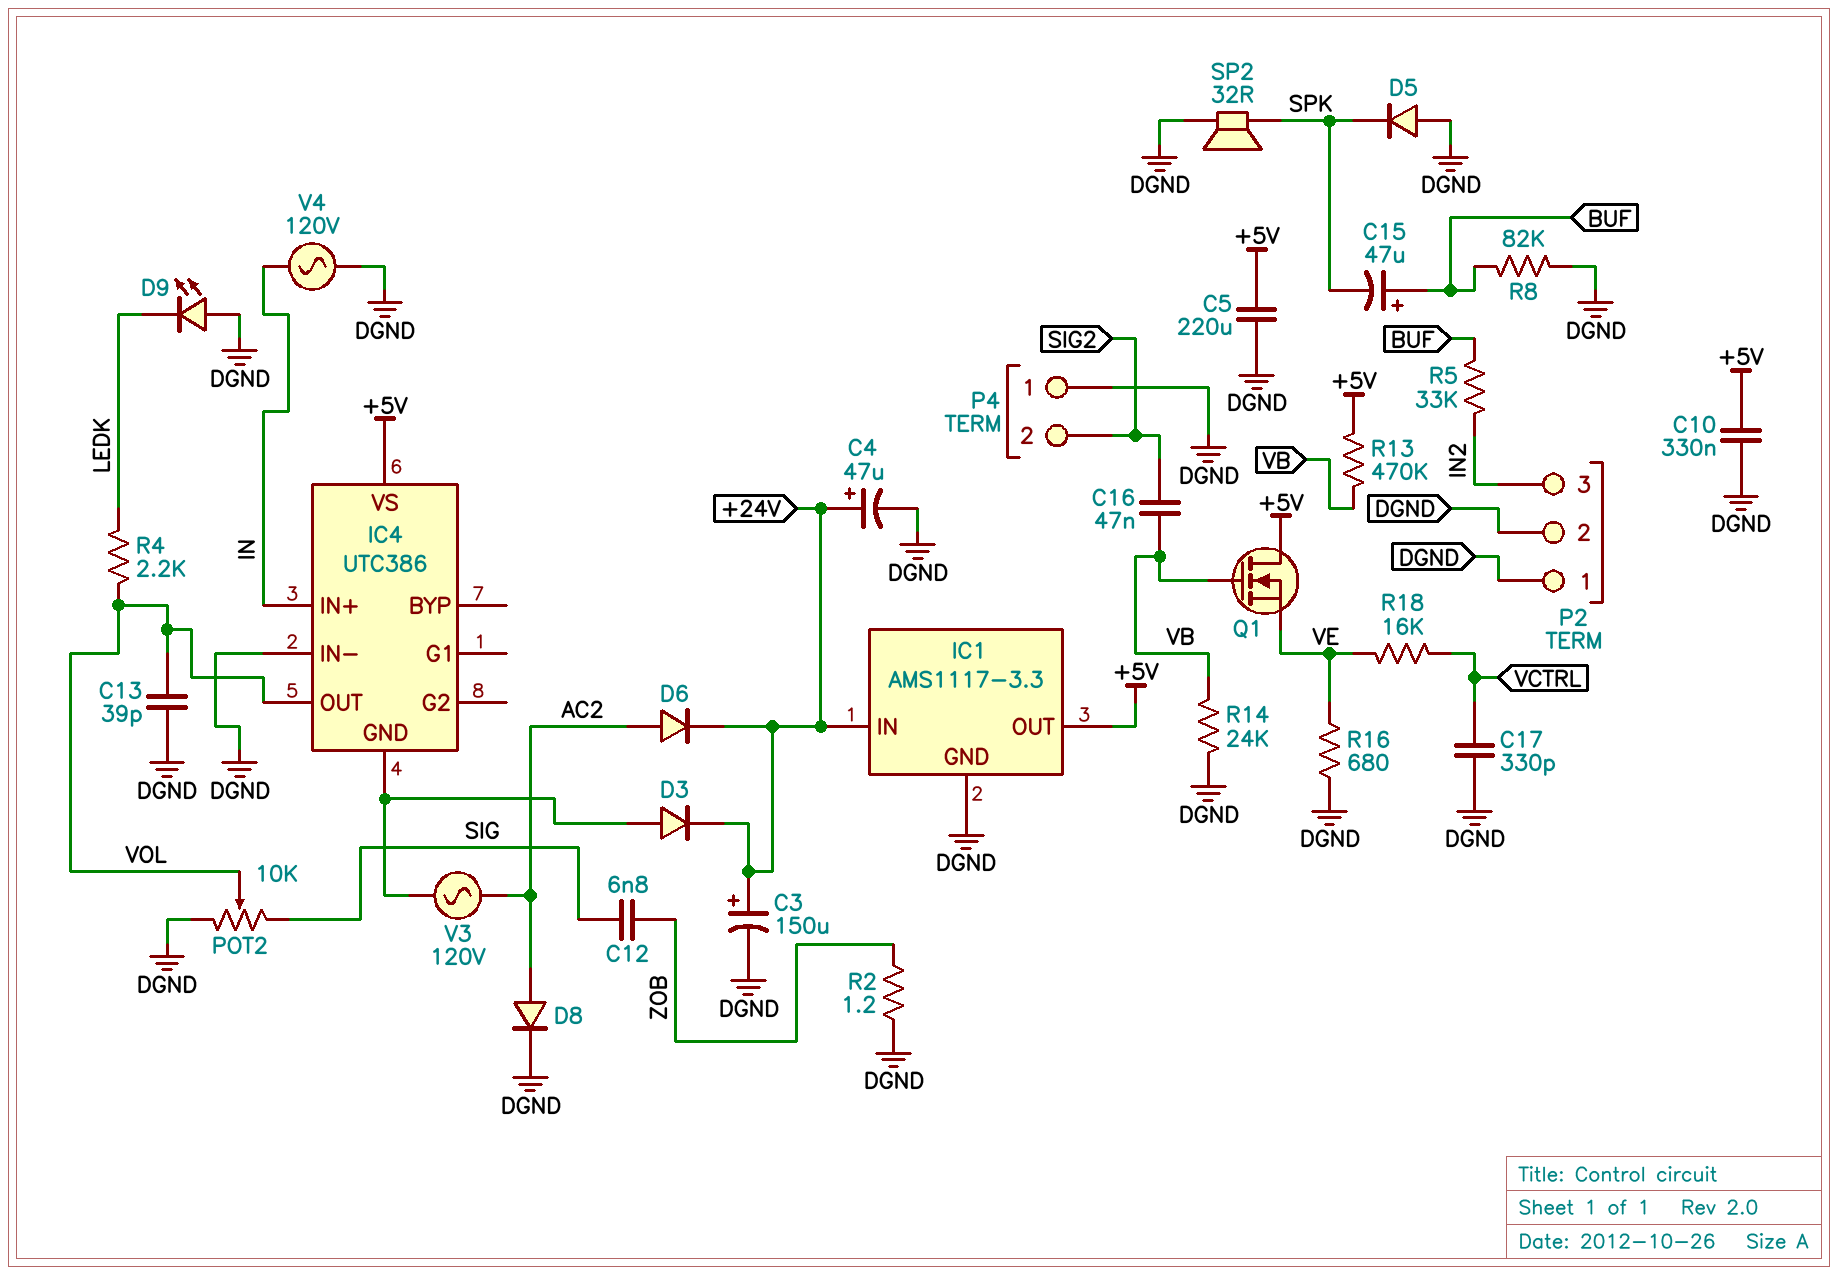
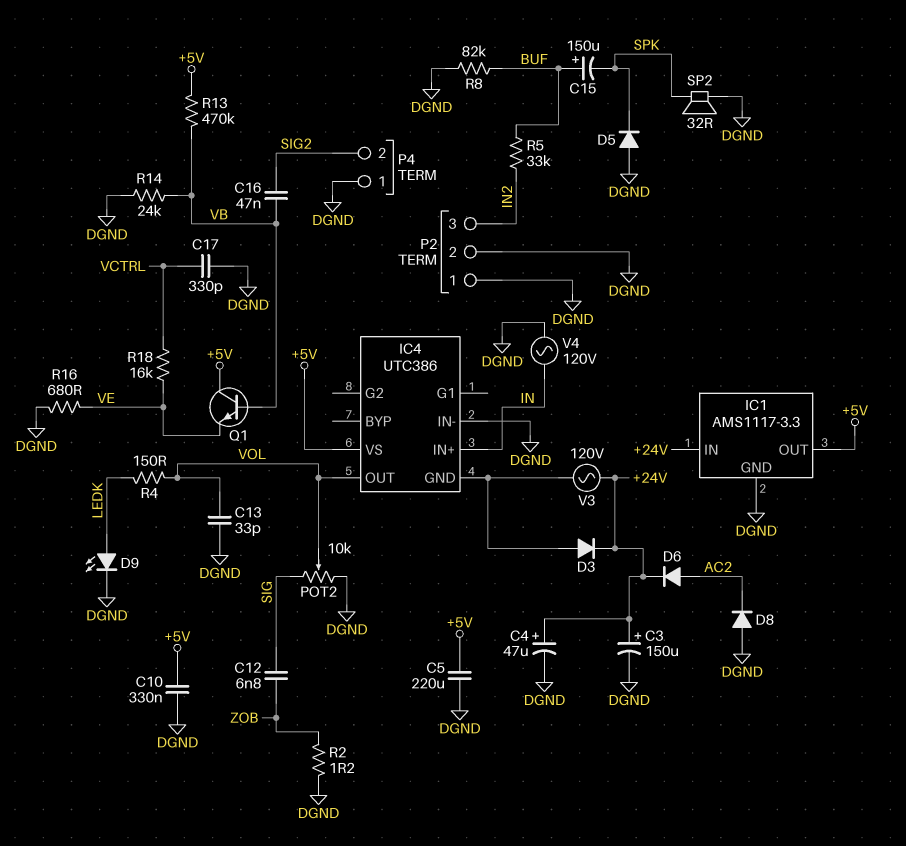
C13: 39pF (DGND, VOL) -> 33pF (DGND, VOL)
C15: 47uF (plus BUF, minus SPK) -> 150uF (plus BUF, minus SPK)
D8: diode (A AC2, K DGND) -> diode (A DGND, K AC2)
D9: LED (A DGND, K LEDK) -> LED (A LEDK, K DGND)
Q1: NMOS (G VB, D +5V, S VE) -> NPN (B VB, C +5V, E VE)
R4: 2.2k (LEDK, VOL) -> 150 (LEDK, VOL)
V3: AC 120V (AC2, IC4/GND) -> AC 120V (+24V, IC4/GND)

